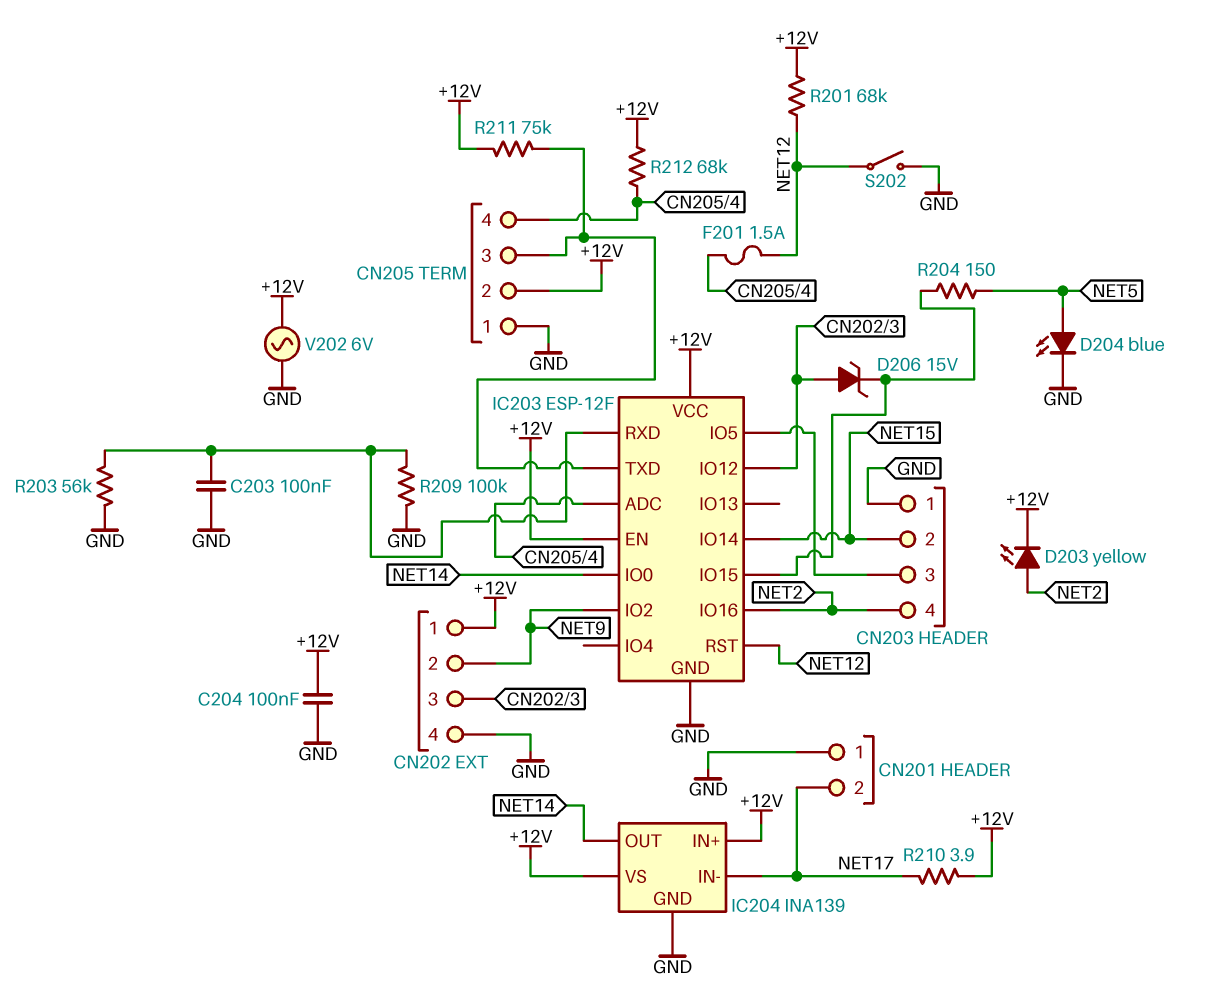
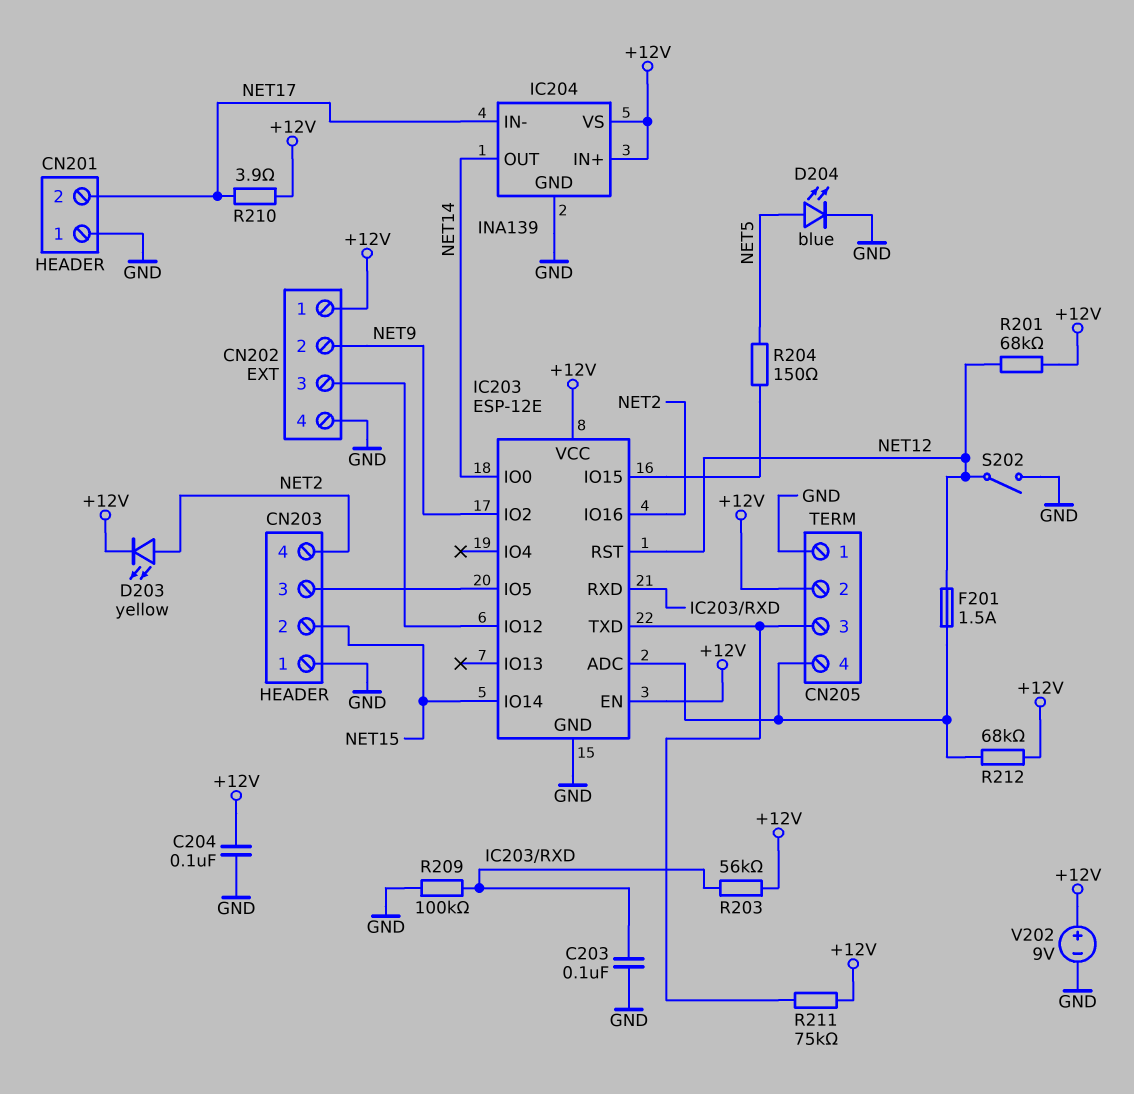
D206: zener 15V (A CN202/3, K IC203/IO15) -> none
IC203: ESP-12F -> ESP-12E
R203: 56k (GND, IC203/RXD) -> 56k (+12V, IC203/RXD)
V202: AC 6V (+12V, GND) -> 9V (plus +12V, minus GND)

